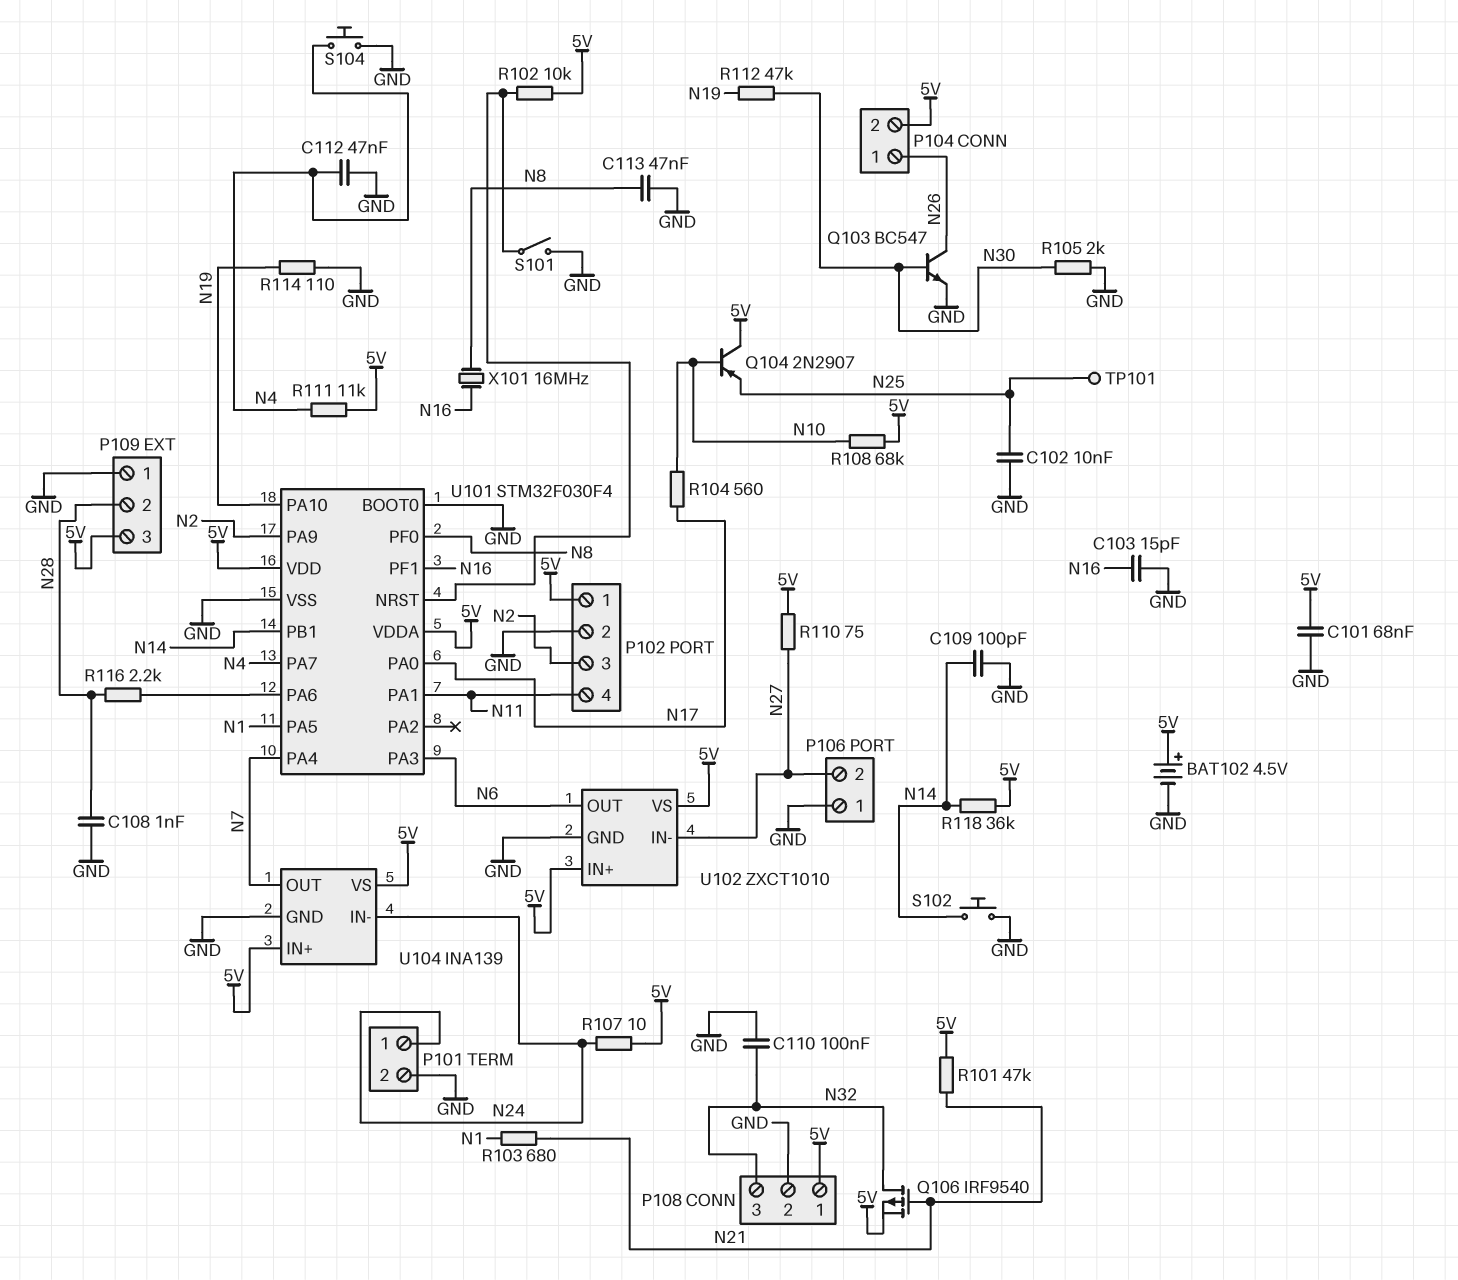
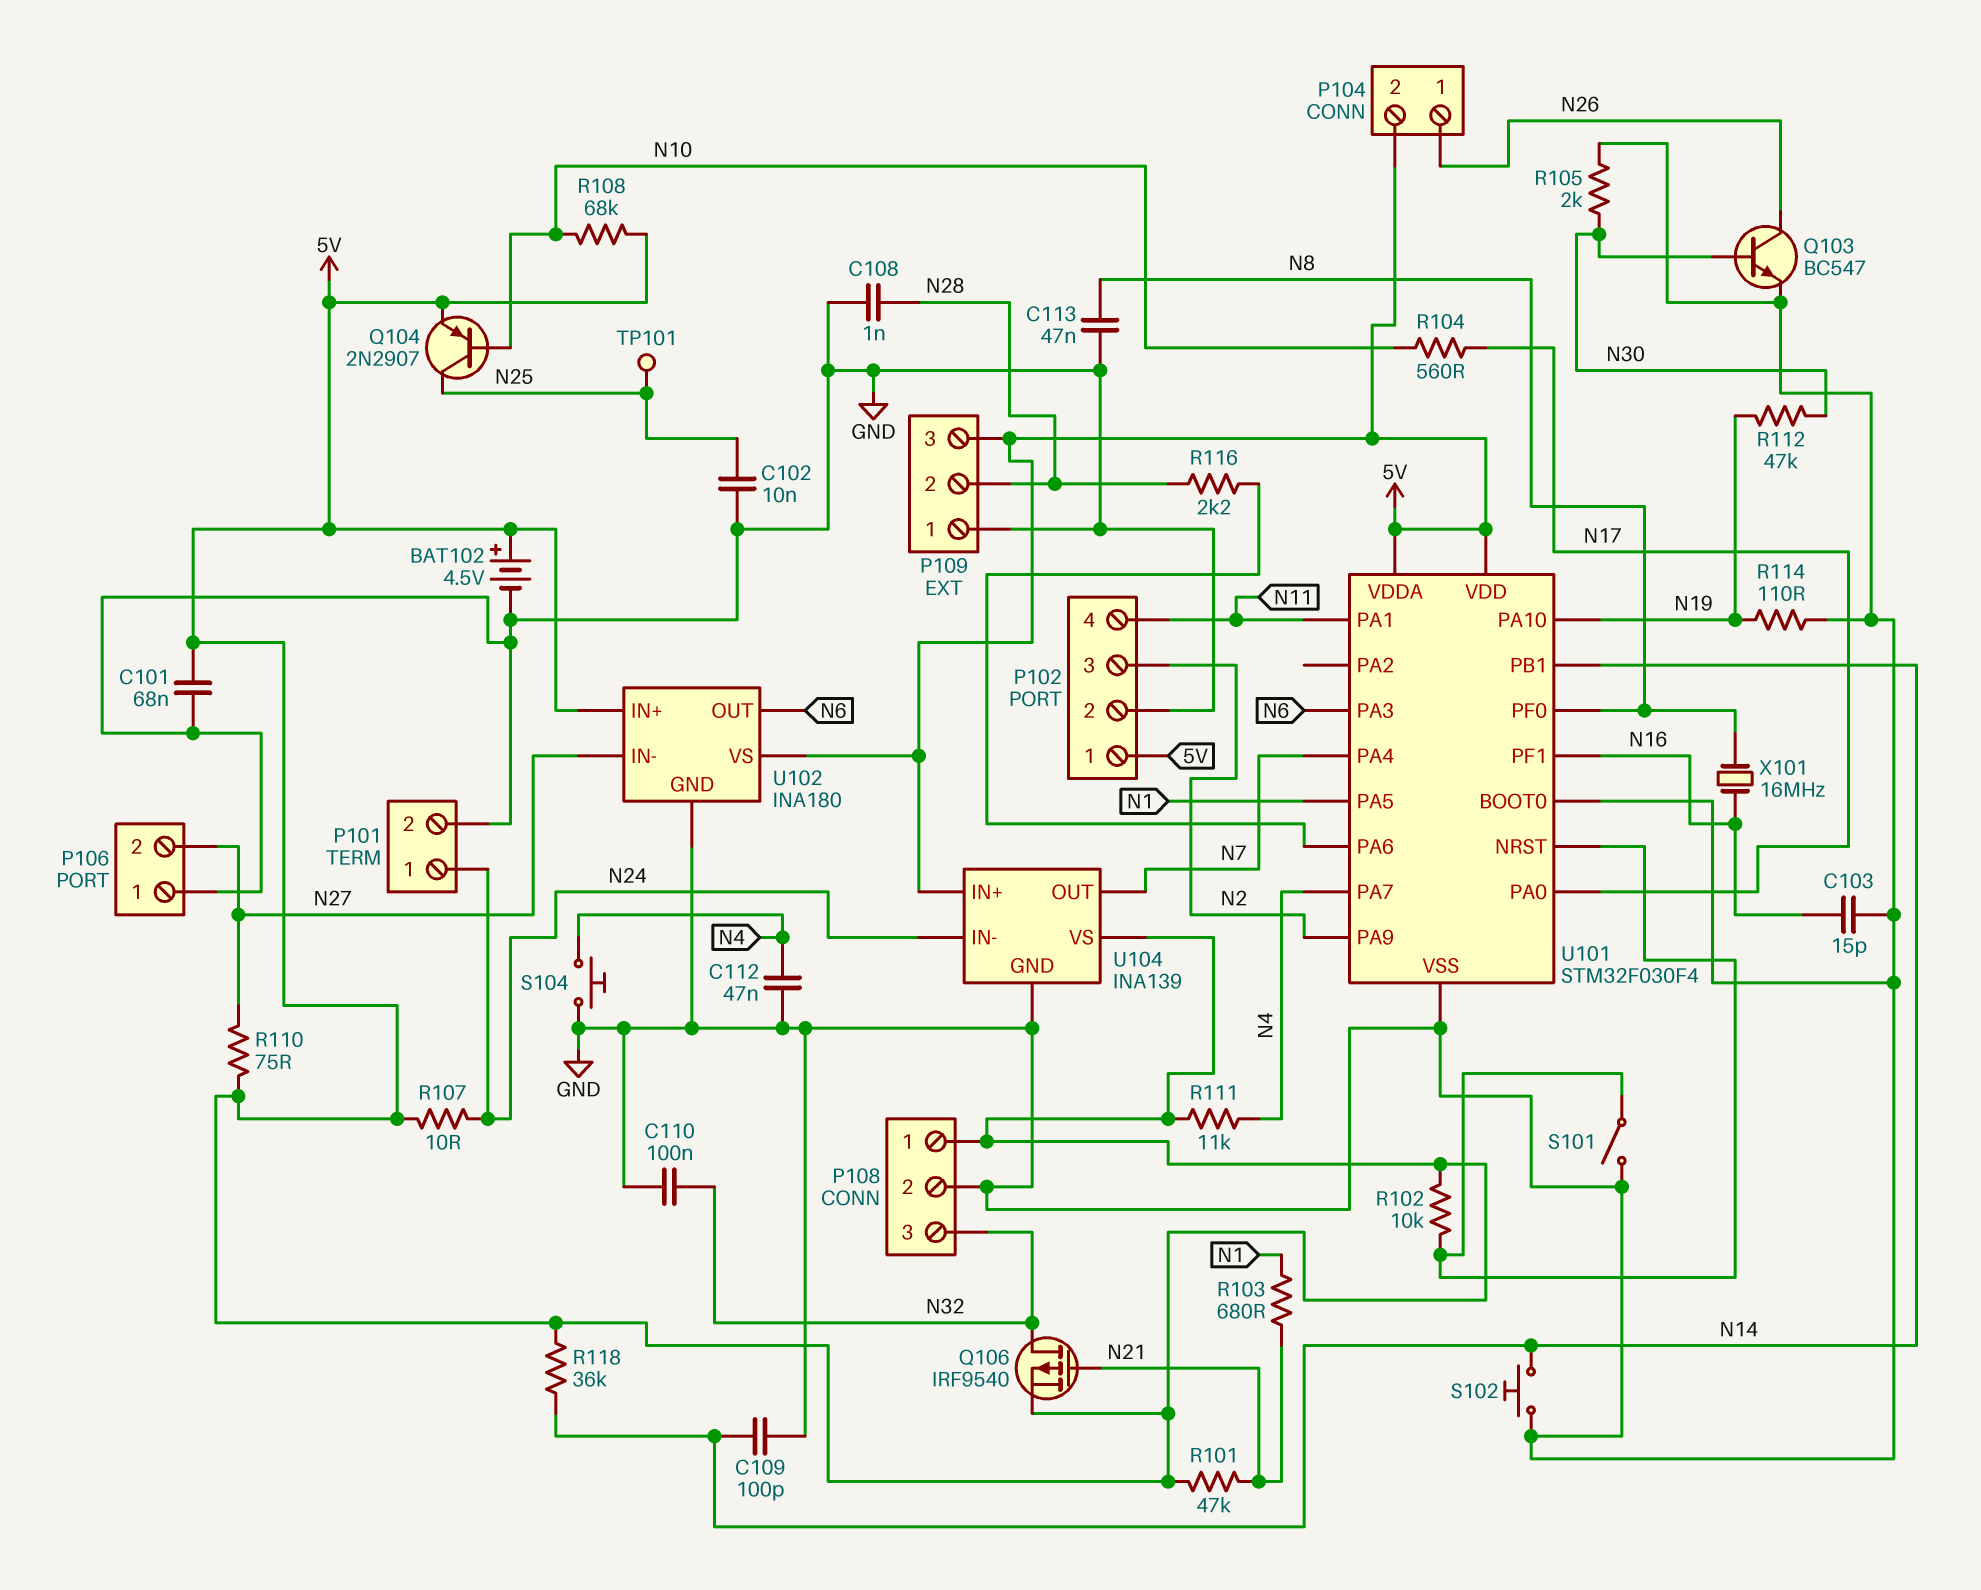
Q104: PNP 2N2907 (B N10, C 5V, E N25) -> PNP 2N2907 (B N10, C N25, E 5V)
U102: ZXCT1010 -> INA180

